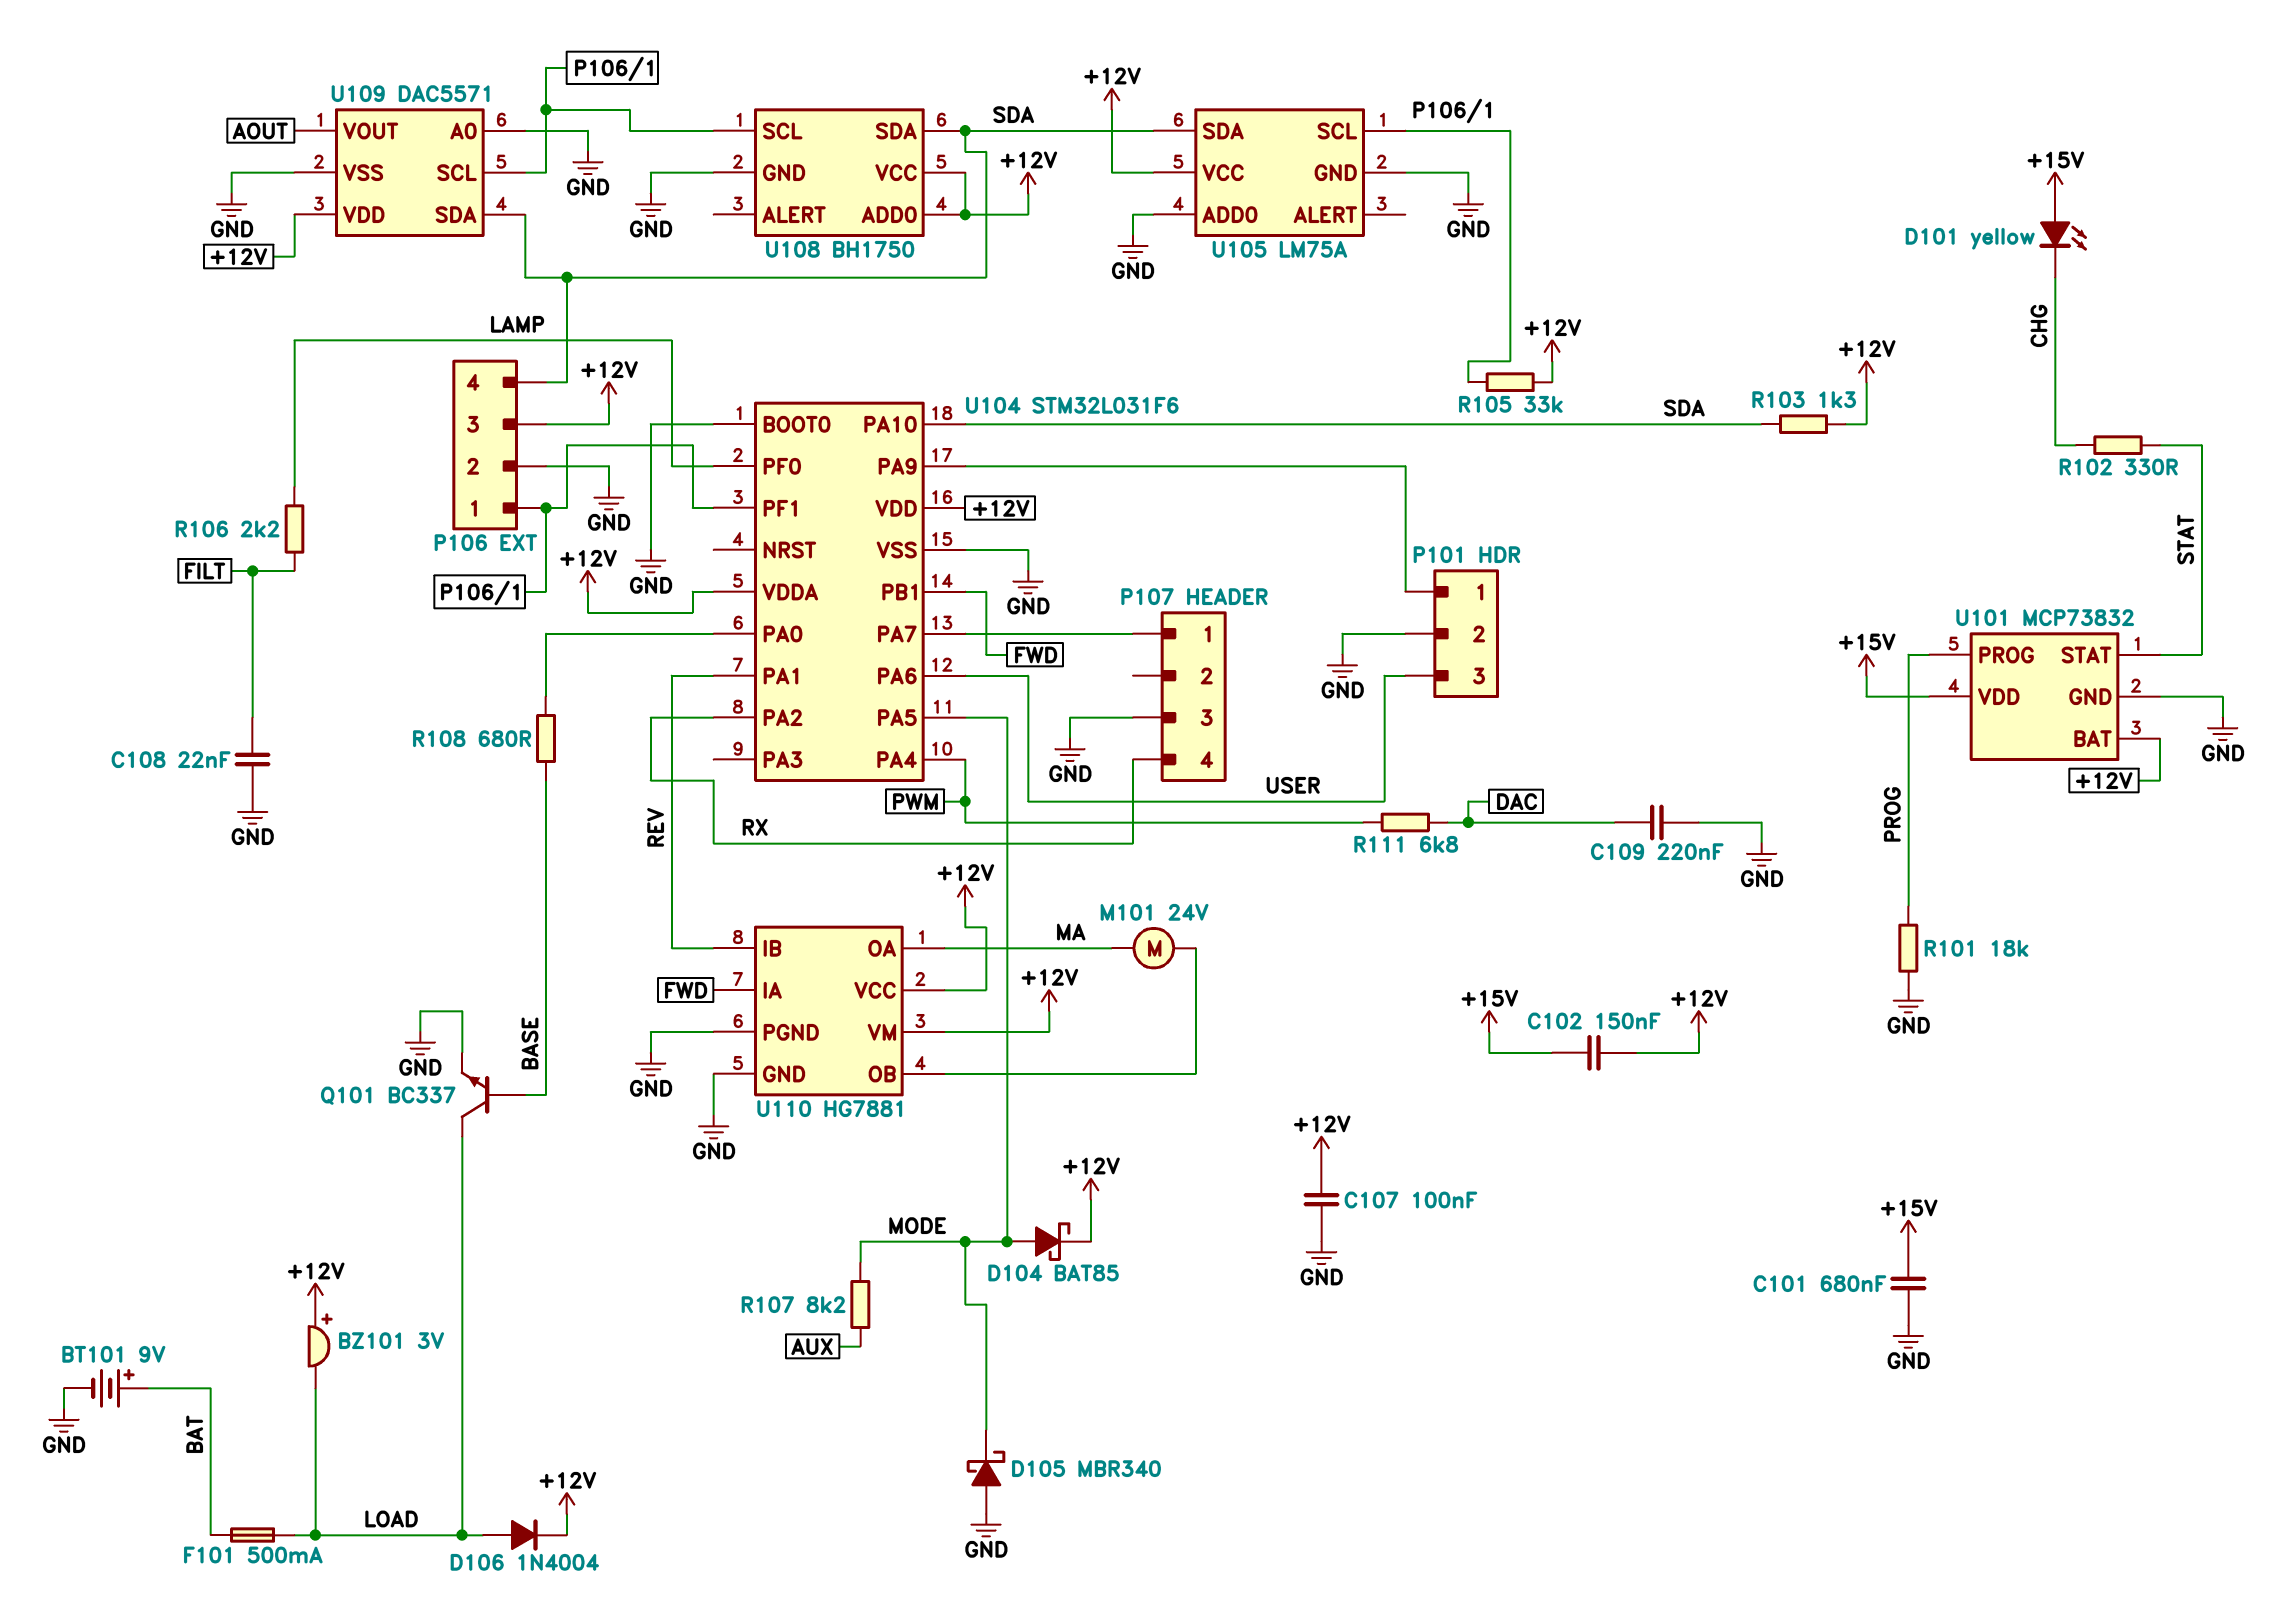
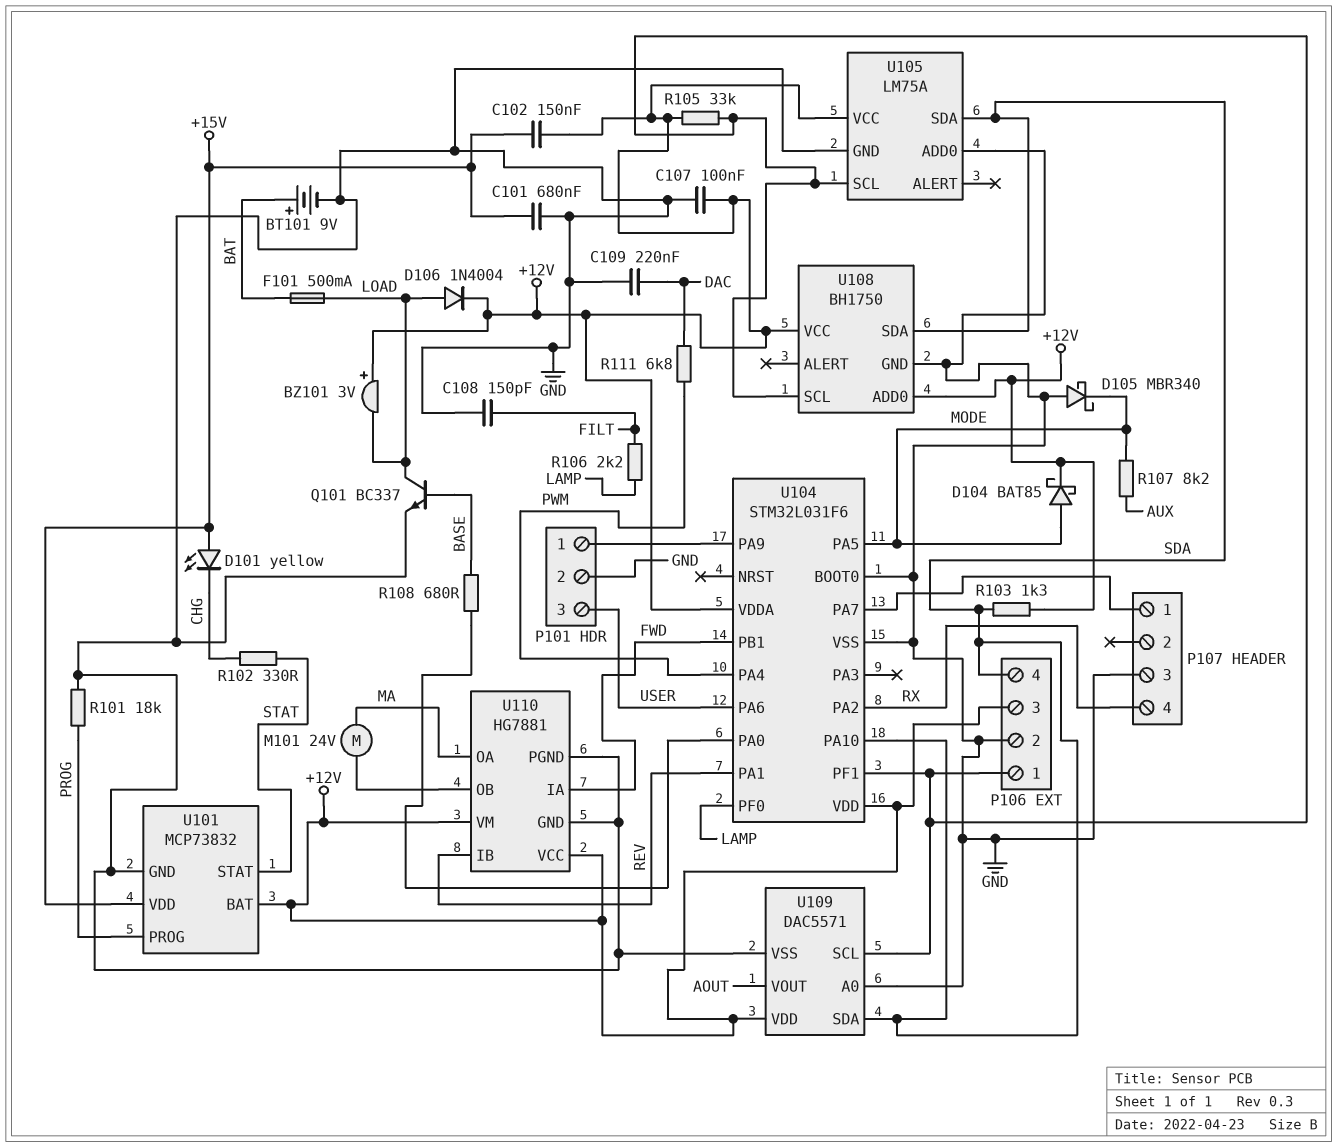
C108: 22nF (FILT, GND) -> 150pF (FILT, GND)

